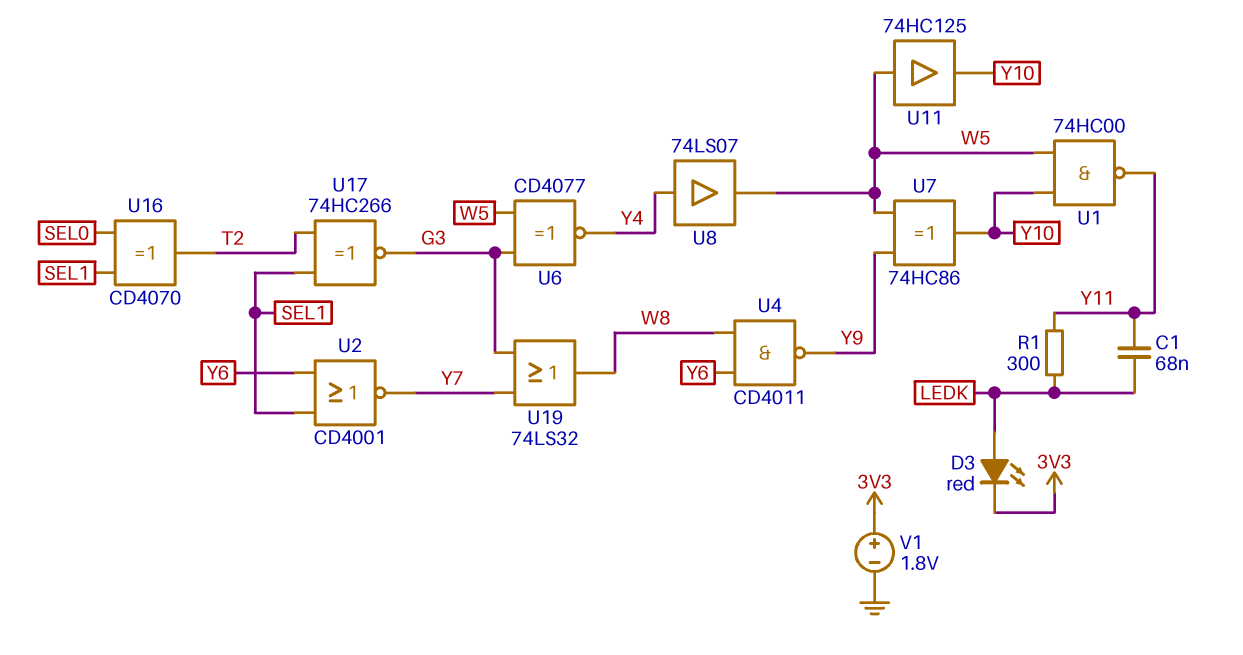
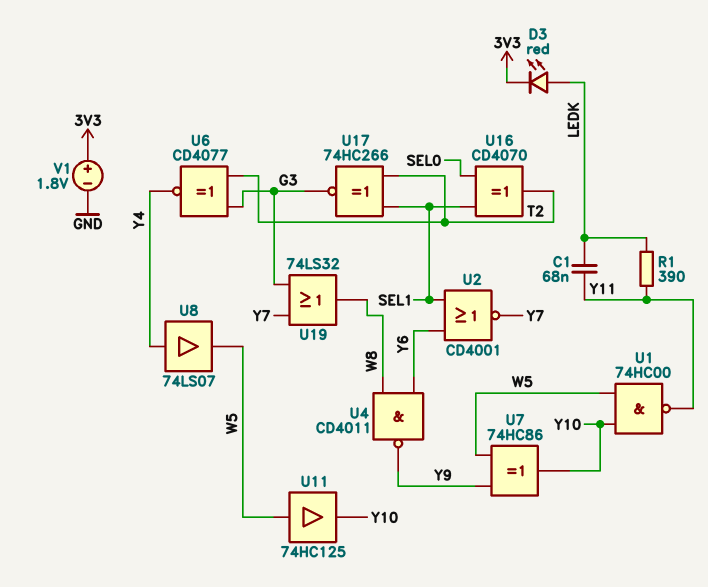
R1: 300 (LEDK, Y11) -> 390 (LEDK, Y11)
U6: XNOR CD4077 (in G3, in W5, out Y4) -> XNOR CD4077 (in G3, in T2, out Y4)

